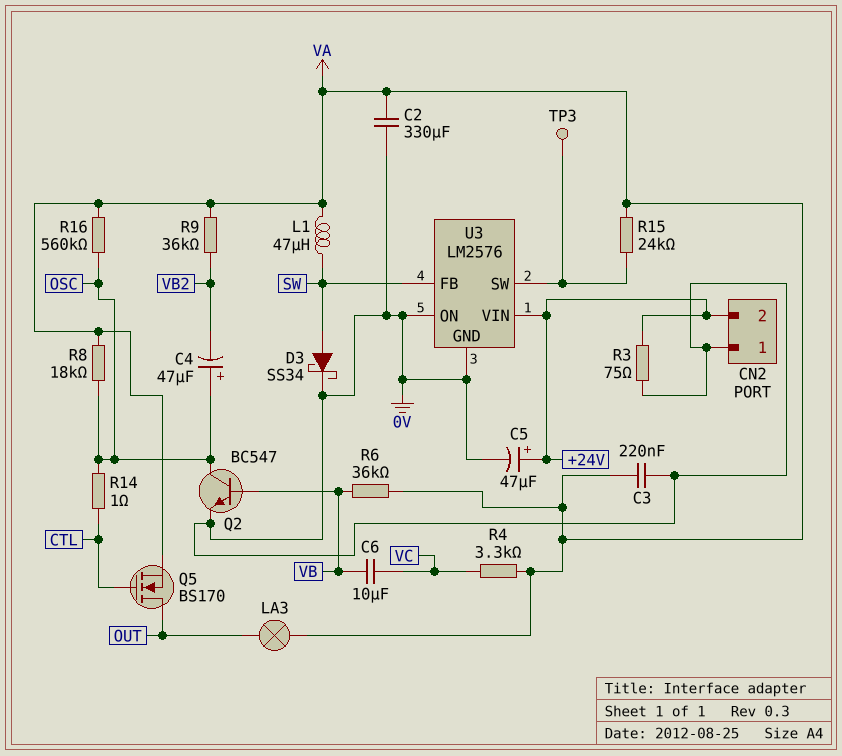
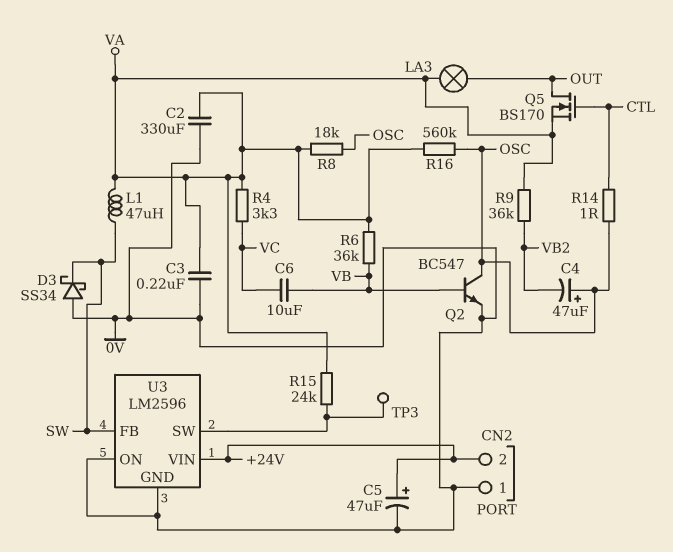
D3: schottky SS34 (A SW, K 0V) -> schottky SS34 (A 0V, K SW)
R3: 75 (+24V, 0V) -> none
U3: LM2576 -> LM2596

